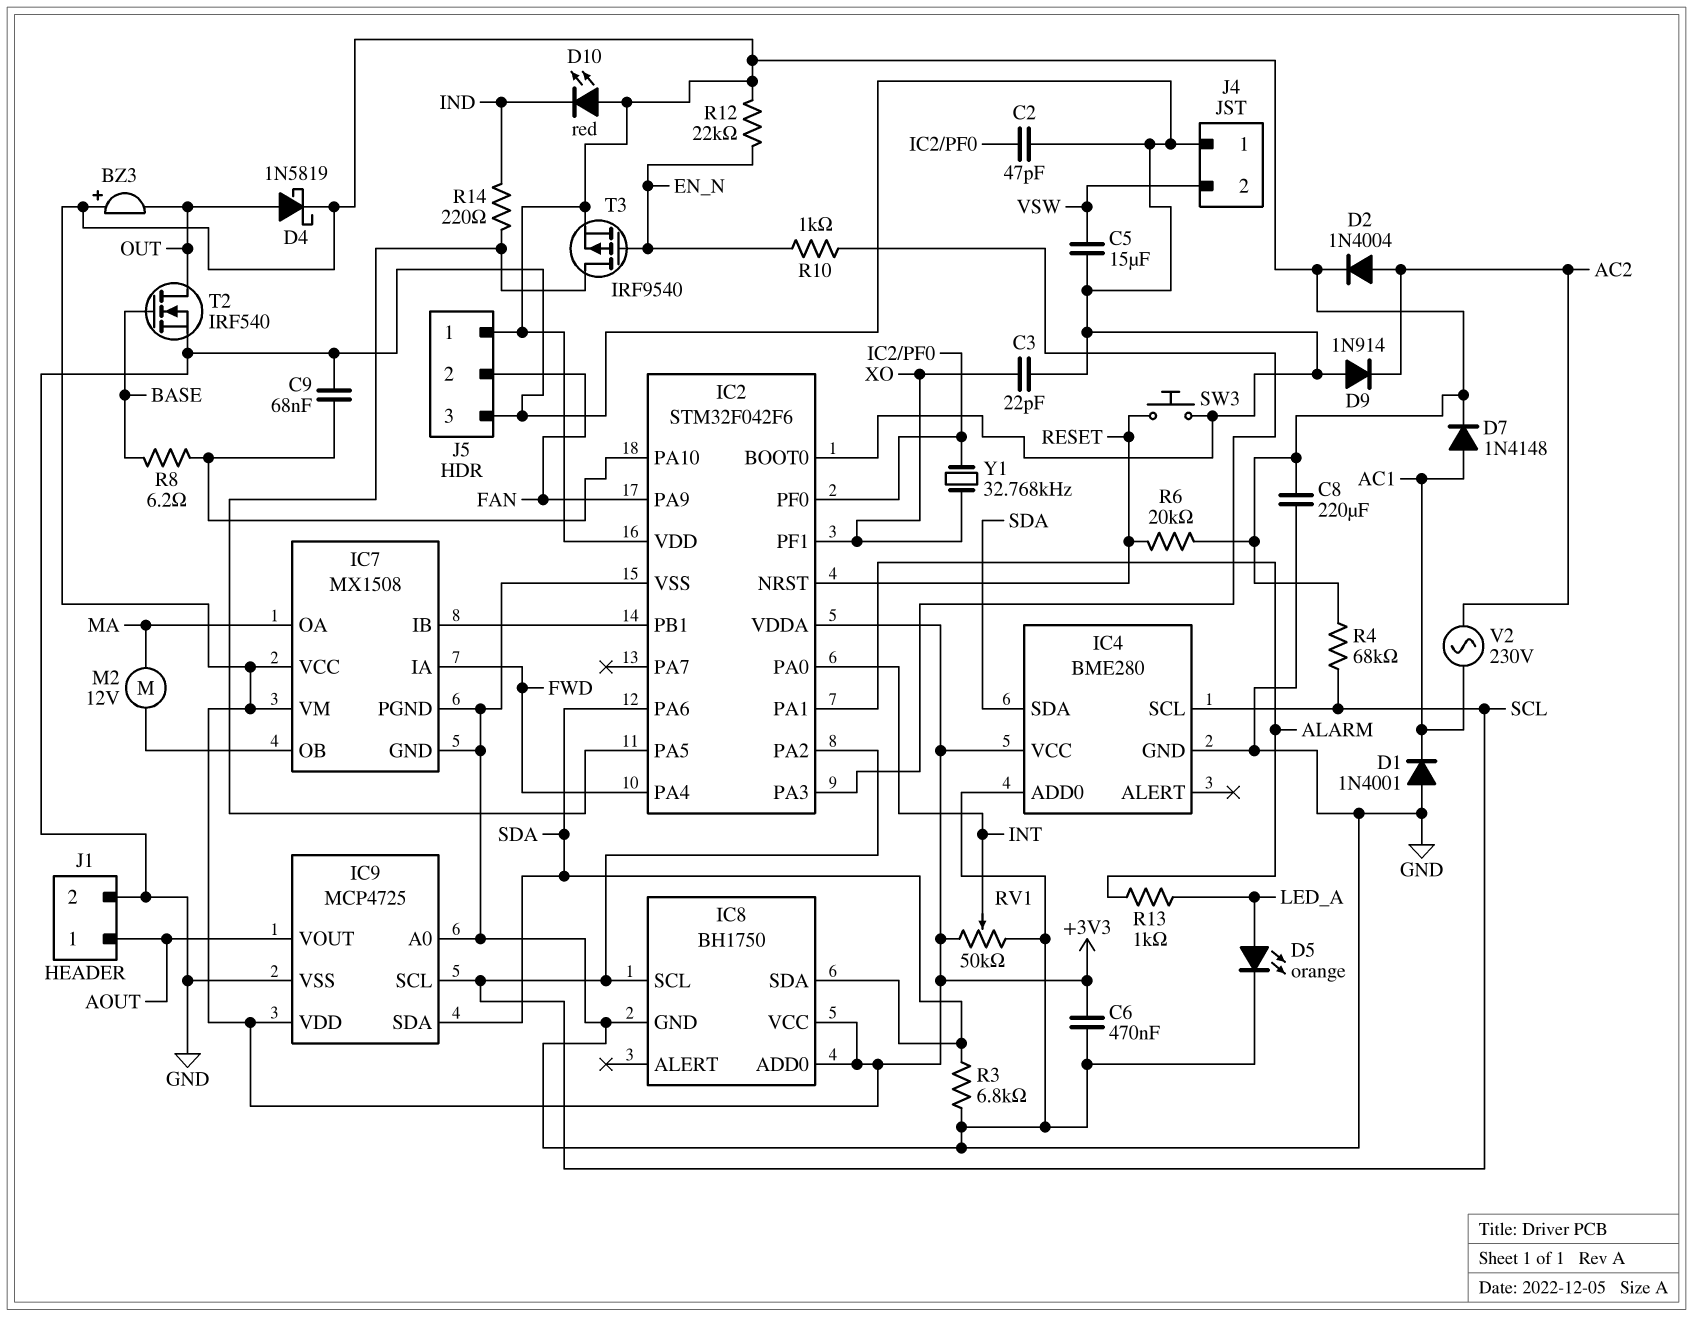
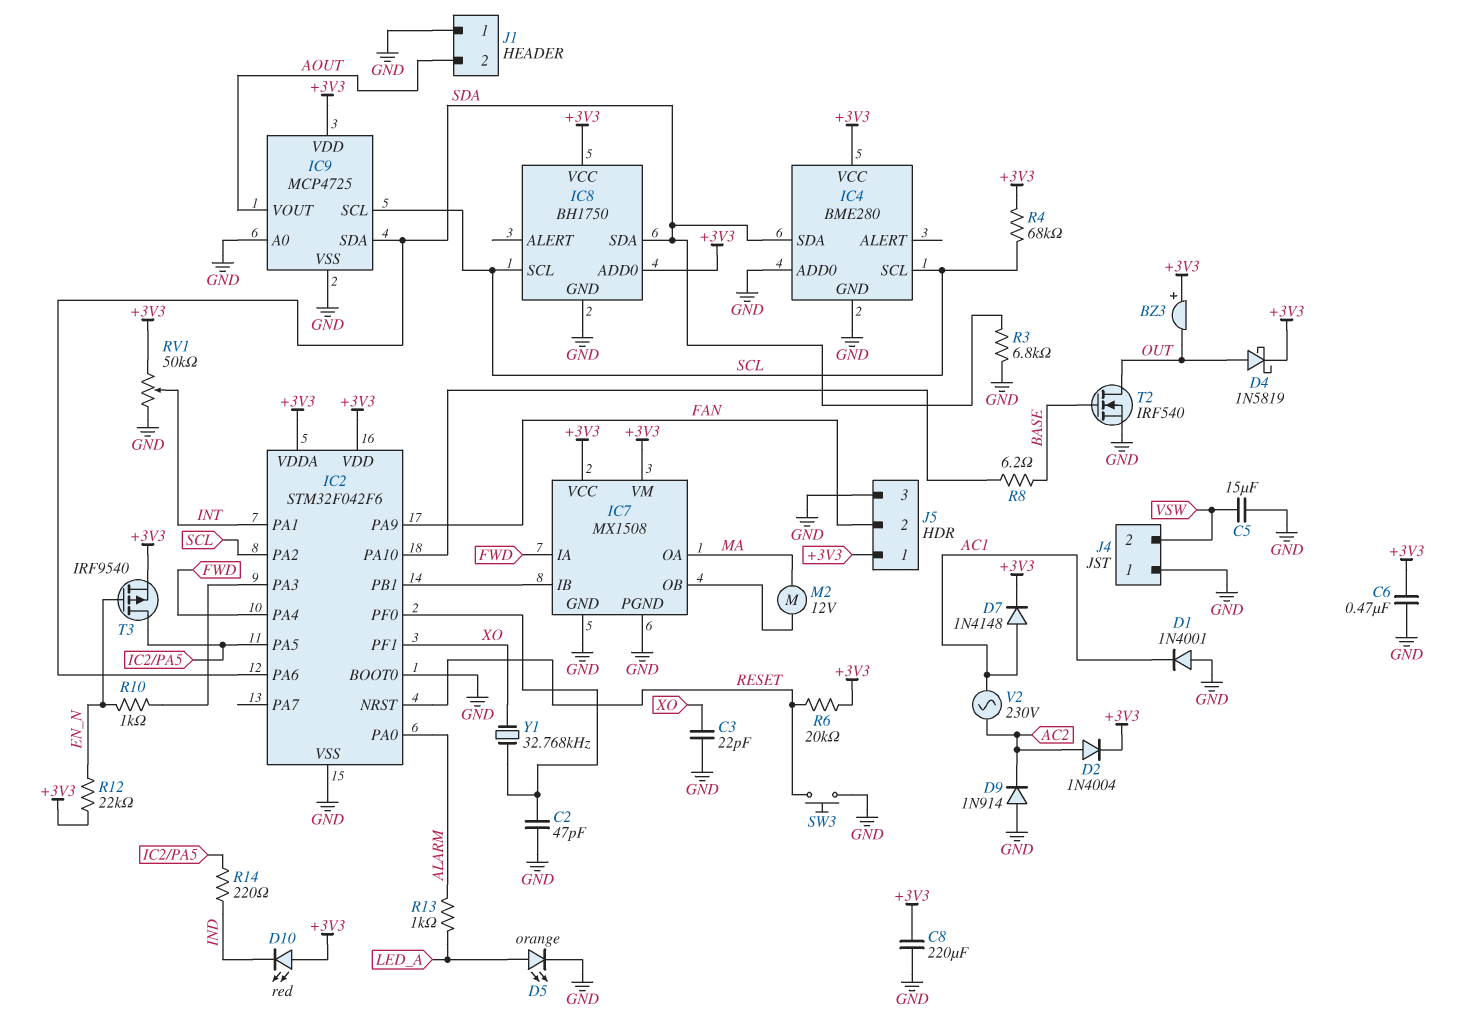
C9: 68nF (GND, IC2/PA10) -> none
IC2 pin PA0: INT -> ALARM
IC2 pin PA1: ALARM -> INT
J1 pin 1: AOUT -> GND
J1 pin 2: GND -> AOUT

